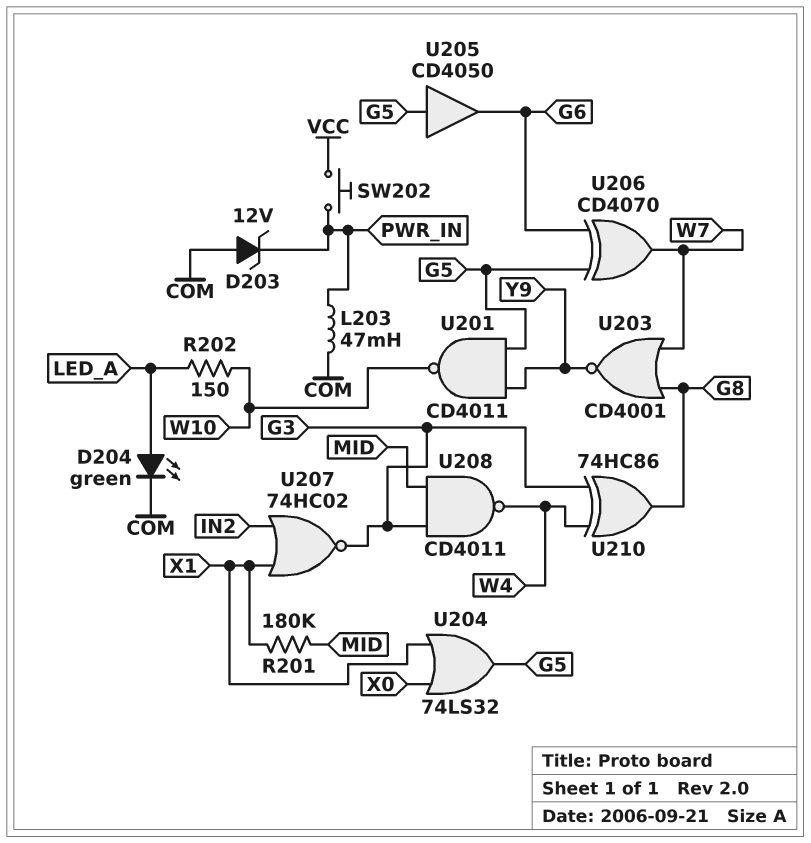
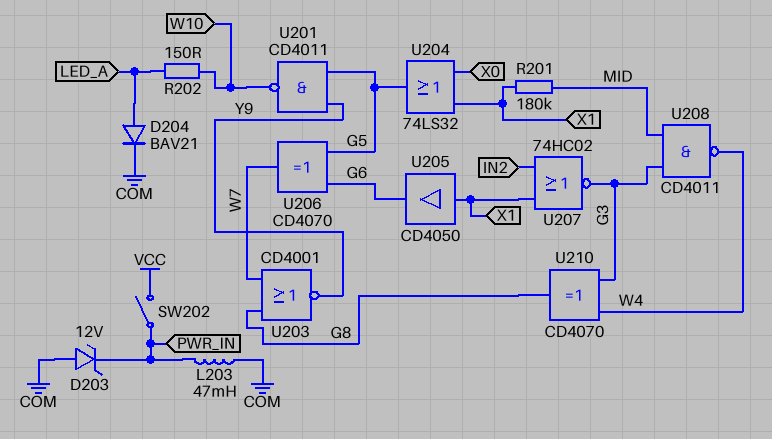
D204: LED green (A LED_A, K COM) -> diode BAV21 (A LED_A, K COM)
SW202: button (PWR_IN, VCC) -> switch (PWR_IN, VCC)
U205: buffer CD4050 (in G5, out G6) -> buffer CD4050 (in X1, out G6)
U210: XOR 74HC86 (in G3, in W4, out G8) -> XOR CD4070 (in G3, in W4, out G8)

